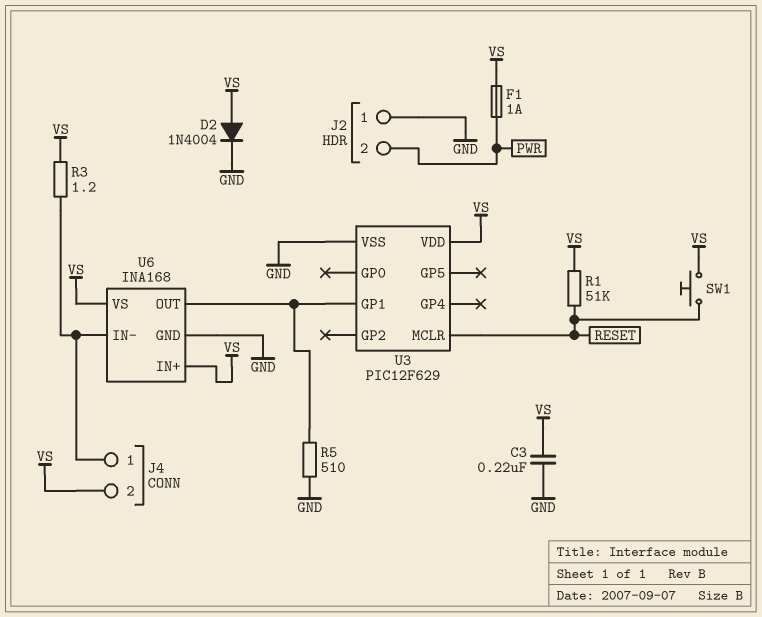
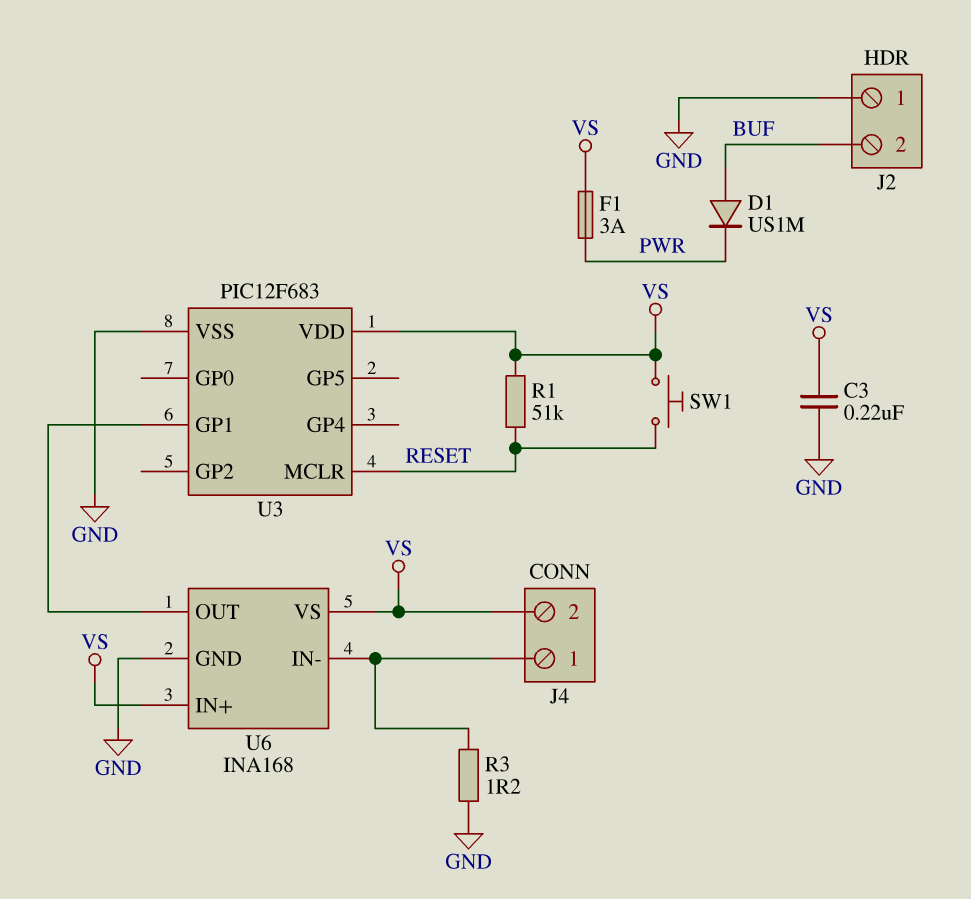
D1: none -> diode US1M (A BUF, K PWR)
D2: diode 1N4004 (A VS, K GND) -> none
F1: 1A (PWR, VS) -> 3A (PWR, VS)
J2 pin 2: PWR -> BUF
R3: 1.2 (J4/1, VS) -> 1.2 (GND, J4/1)
R5: 510 (GND, U3/GP1) -> none
U3: PIC12F629 -> PIC12F683

